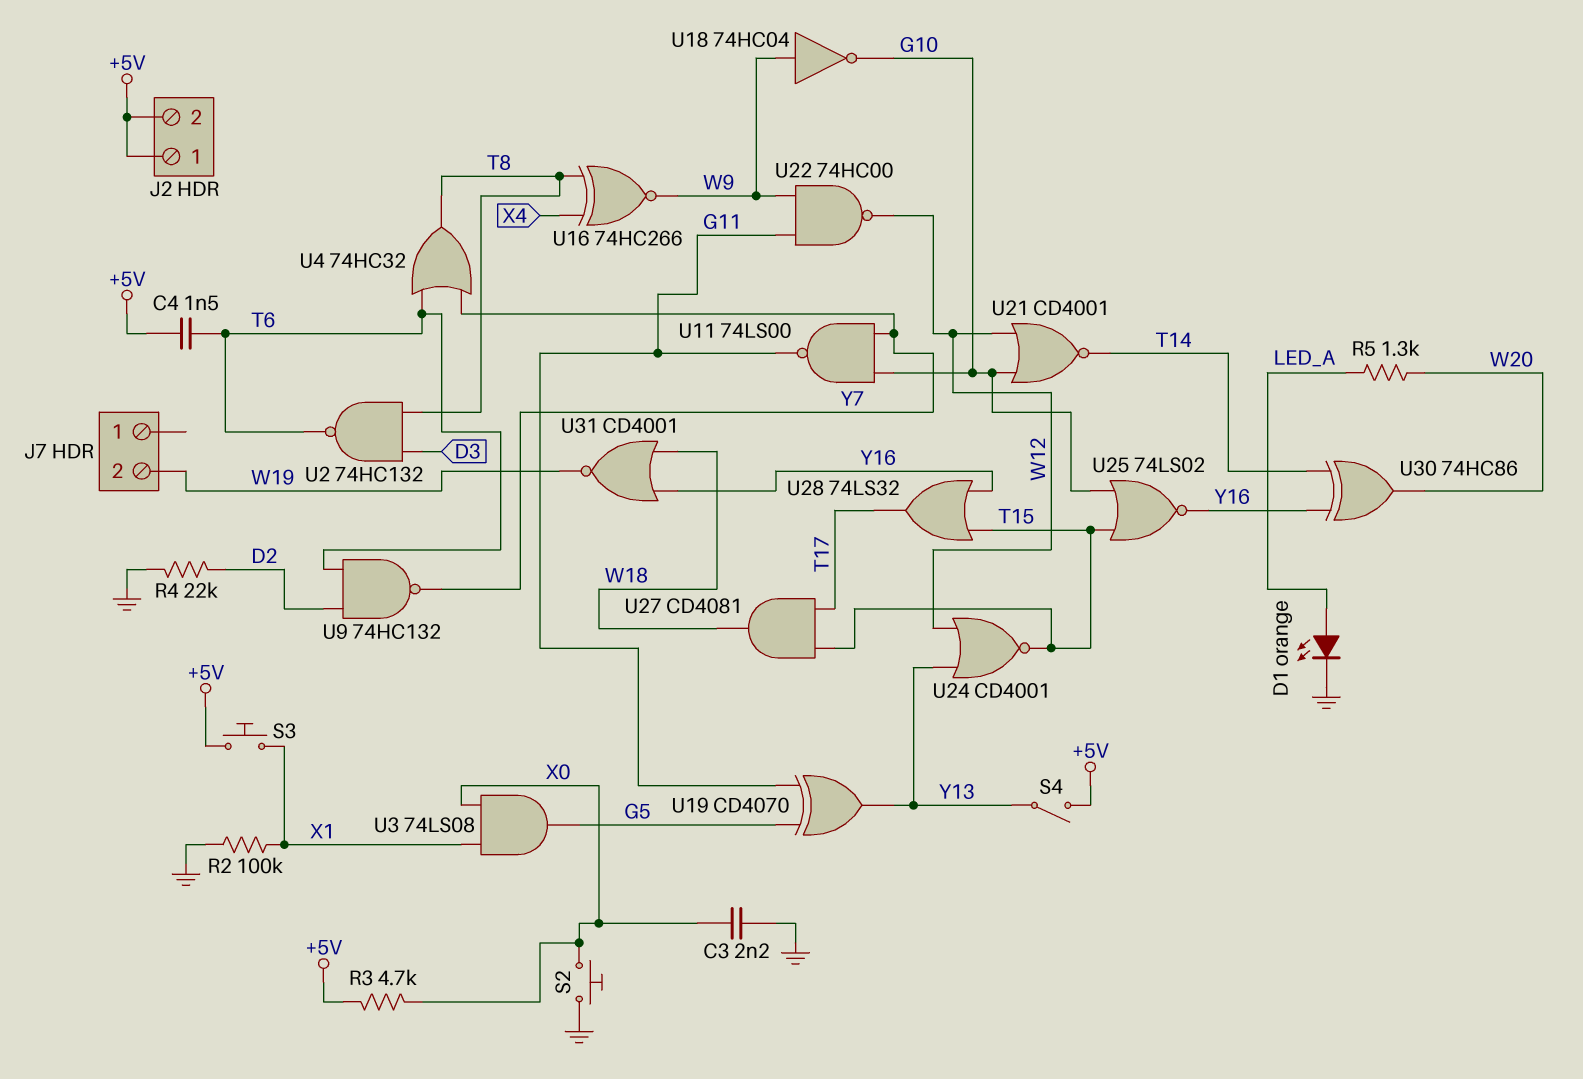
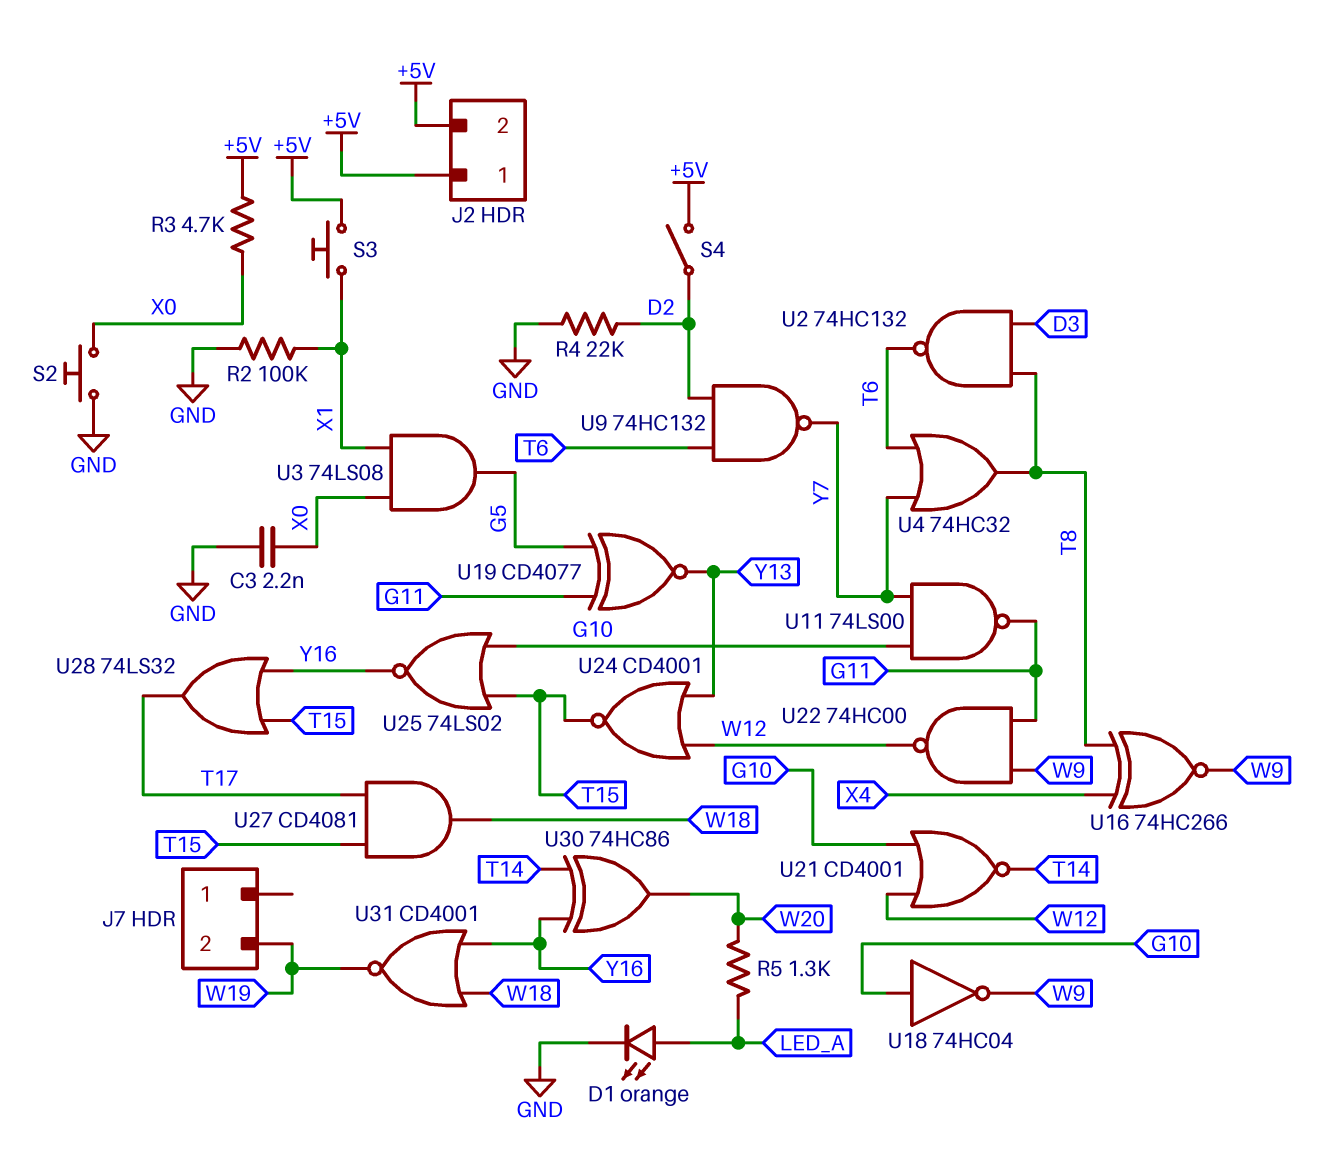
C4: 1.5nF (+5V, T6) -> none
S4: switch (+5V, Y13) -> switch (+5V, D2)
U18: NOT 74HC04 (in W9, out G10) -> NOT 74HC04 (in G10, out W9)
U19: XOR CD4070 (in G5, in G11, out Y13) -> XNOR CD4077 (in G5, in G11, out Y13)

